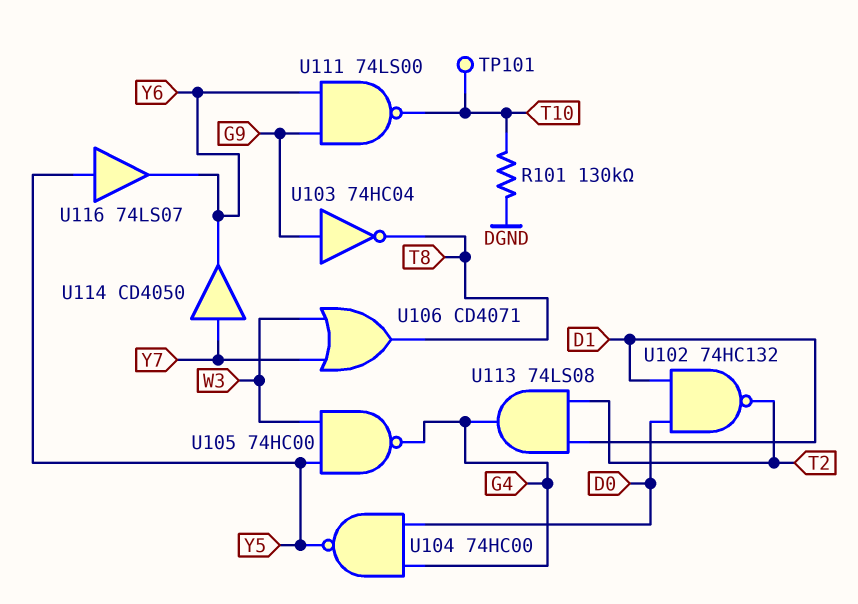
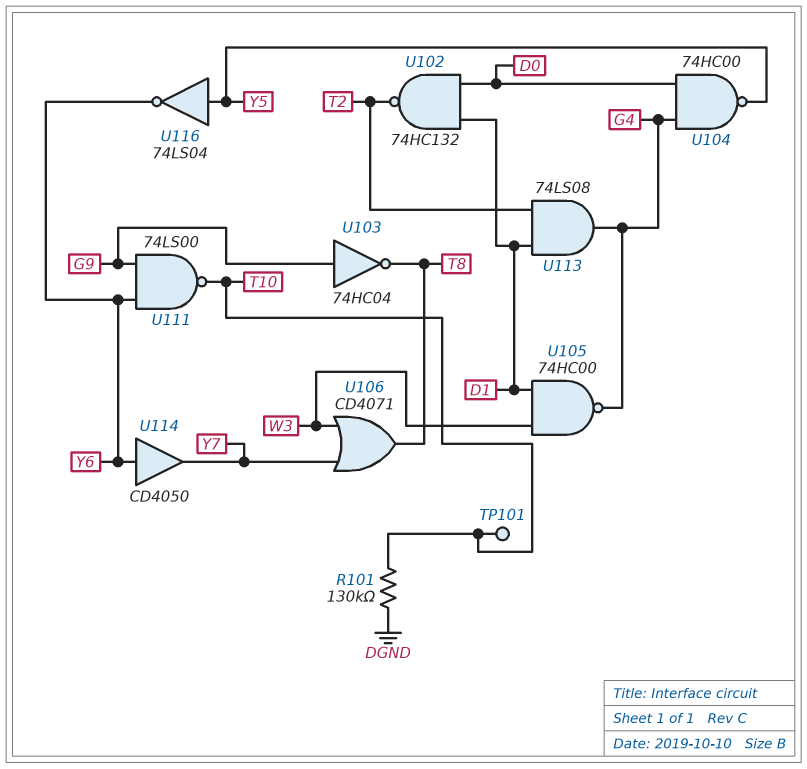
U105: NAND 74HC00 (in W3, in Y5, out G4) -> NAND 74HC00 (in D1, in W3, out G4)
U114: buffer CD4050 (in Y7, out Y6) -> buffer CD4050 (in Y6, out Y7)
U116: buffer 74LS07 (in Y5, out Y6) -> NOT 74LS04 (in Y5, out Y6)

